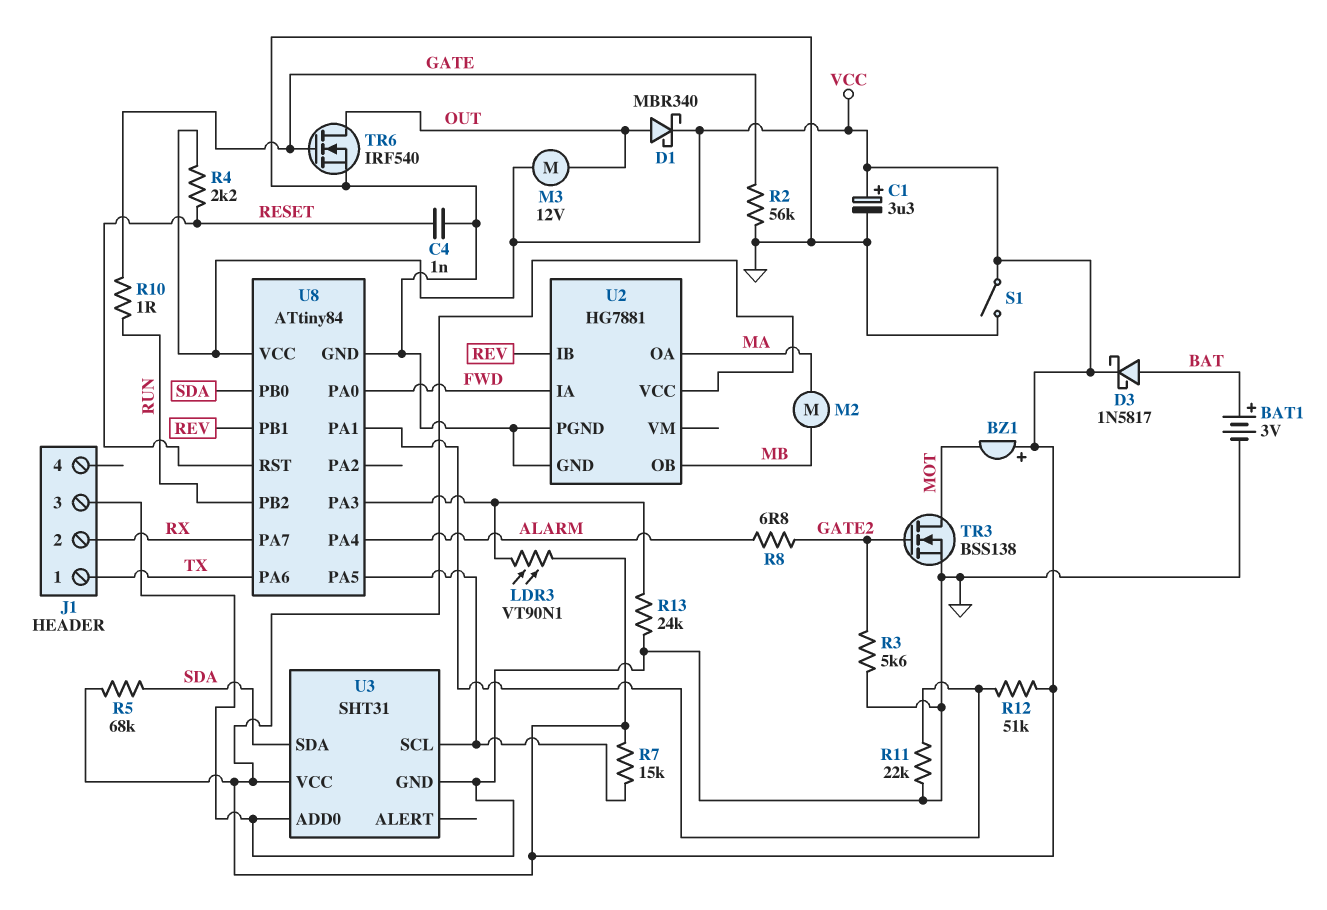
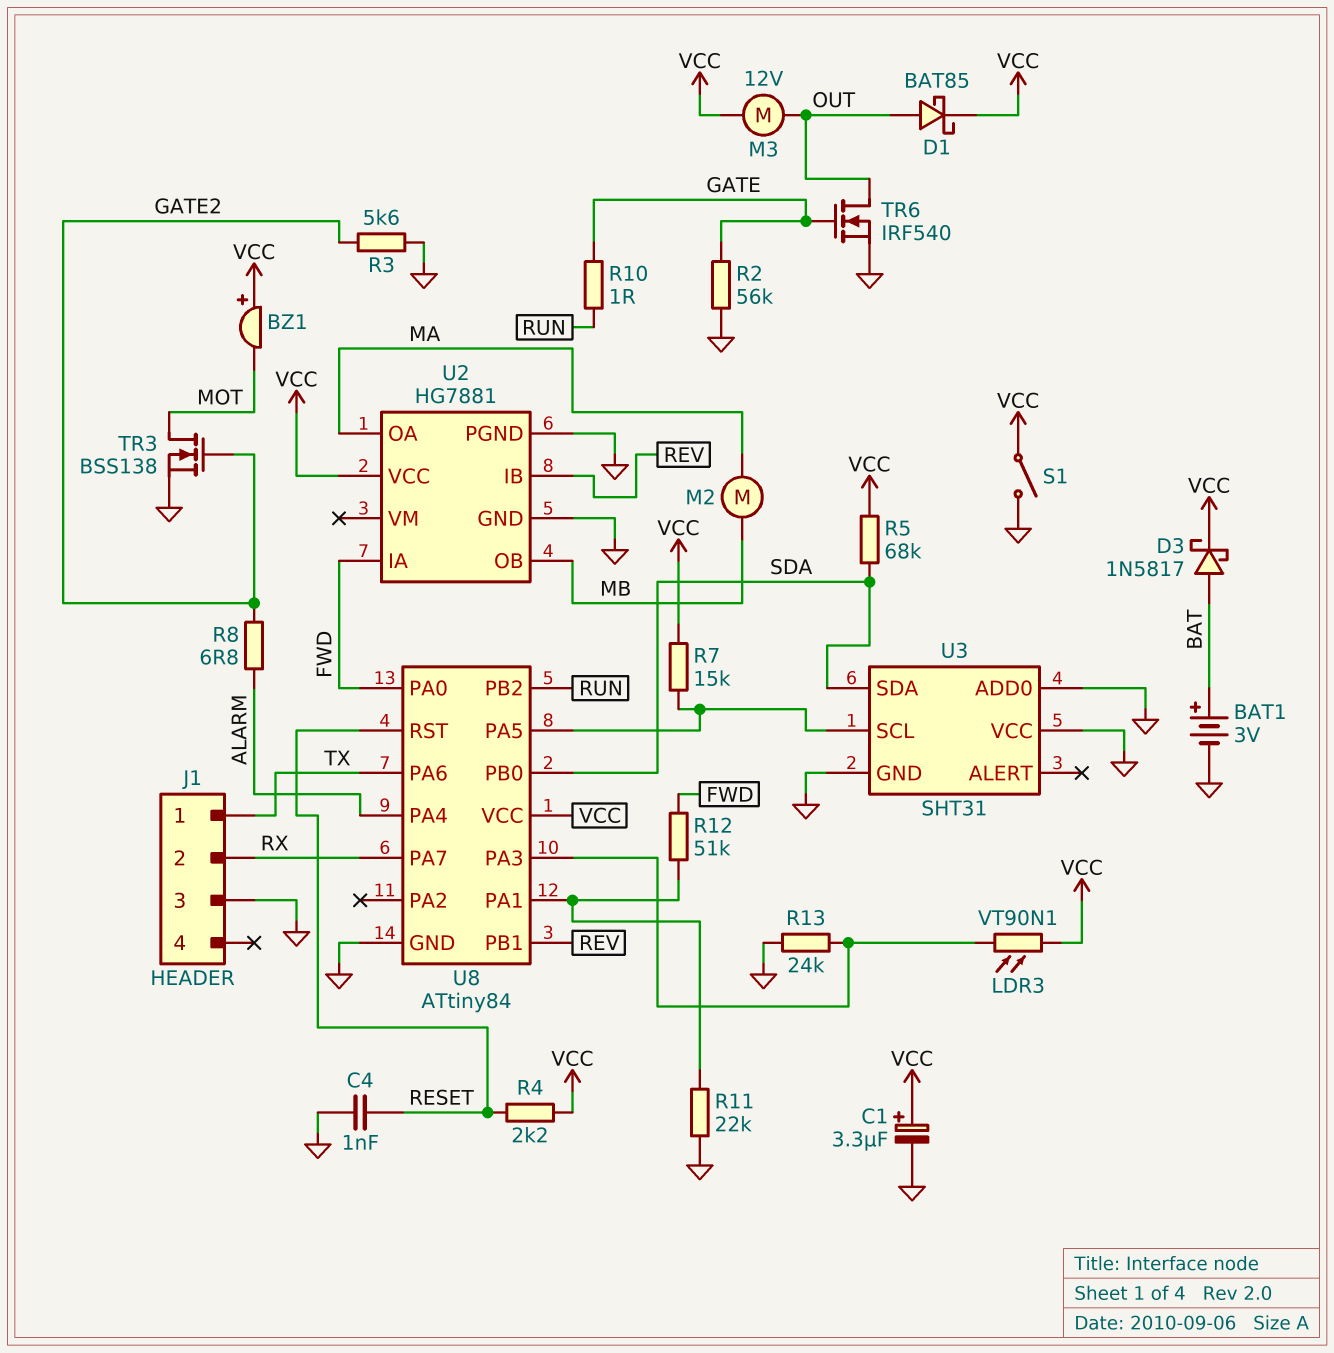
D1: schottky MBR340 (A OUT, K VCC) -> schottky BAT85 (A OUT, K VCC)
R12: 51k (U8/PA1, VCC) -> 51k (FWD, U8/PA1)
U3 pin VCC: VCC -> GND

